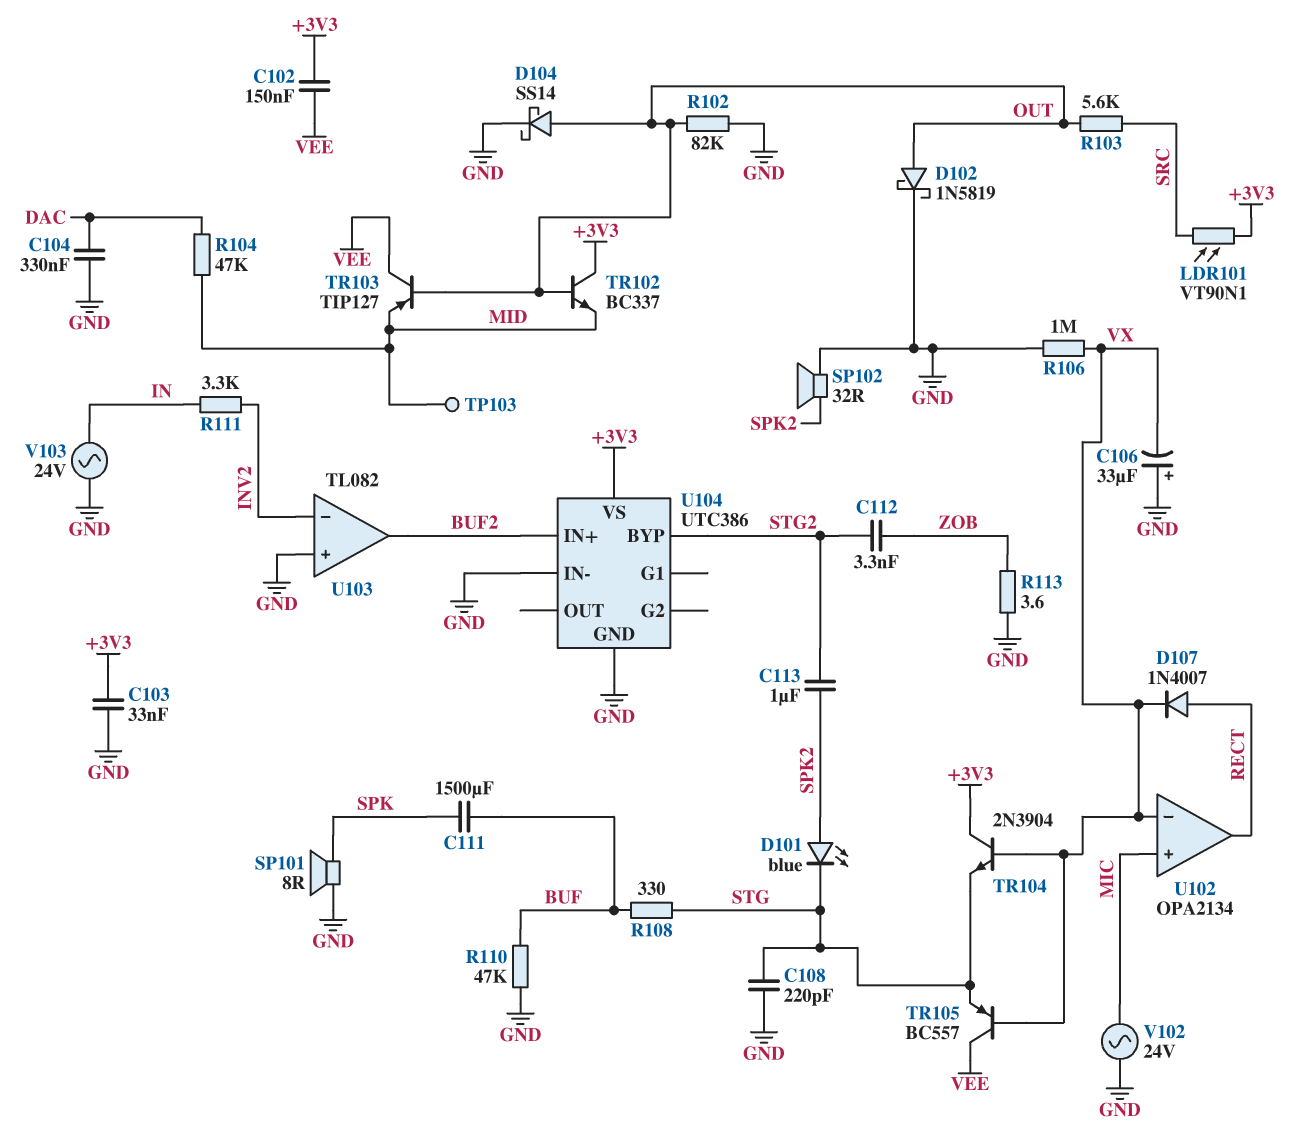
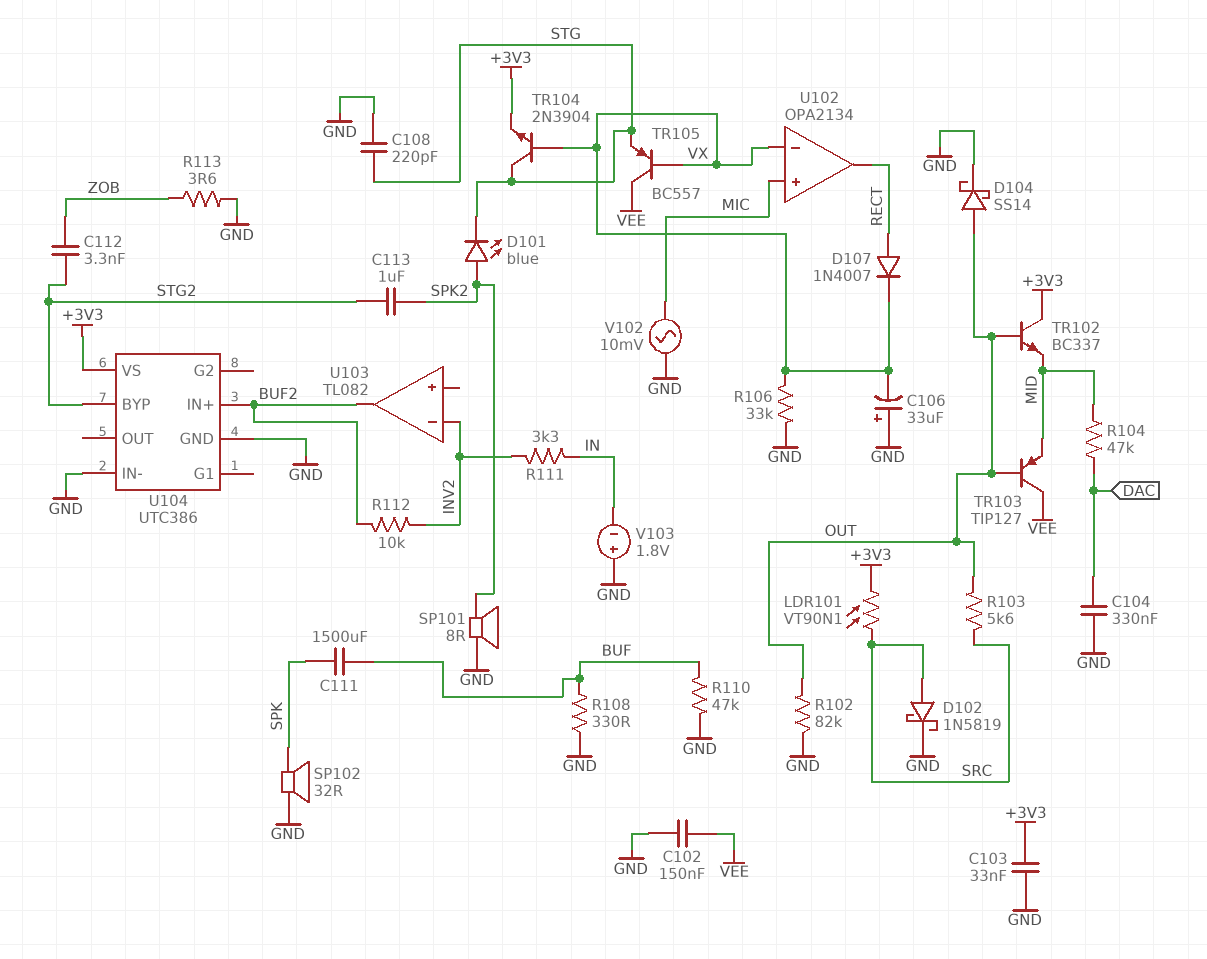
C102: 150nF (+3V3, VEE) -> 150nF (GND, VEE)
D102: schottky 1N5819 (A OUT, K GND) -> schottky 1N5819 (A SRC, K GND)
R106: 1M (GND, VX) -> 33k (GND, VX)
R108: 330 (BUF, STG) -> 330 (BUF, GND)
R112: none -> 10k (BUF2, INV2)
SP101: speaker 8R (GND, SPK) -> speaker 8R (GND, SPK2)
SP102: speaker 32R (GND, SPK2) -> speaker 32R (GND, SPK)
TP103: test point (MID) -> none
TR104: NPN 2N3904 (B VX, C +3V3, E STG) -> NPN 2N3904 (B VX, C STG, E +3V3)
U103 pin in+: GND -> none
V102: AC 24V (GND, MIC) -> AC 10mV (GND, MIC)
V103: AC 24V (GND, IN) -> 1.8V (plus GND, minus IN)

